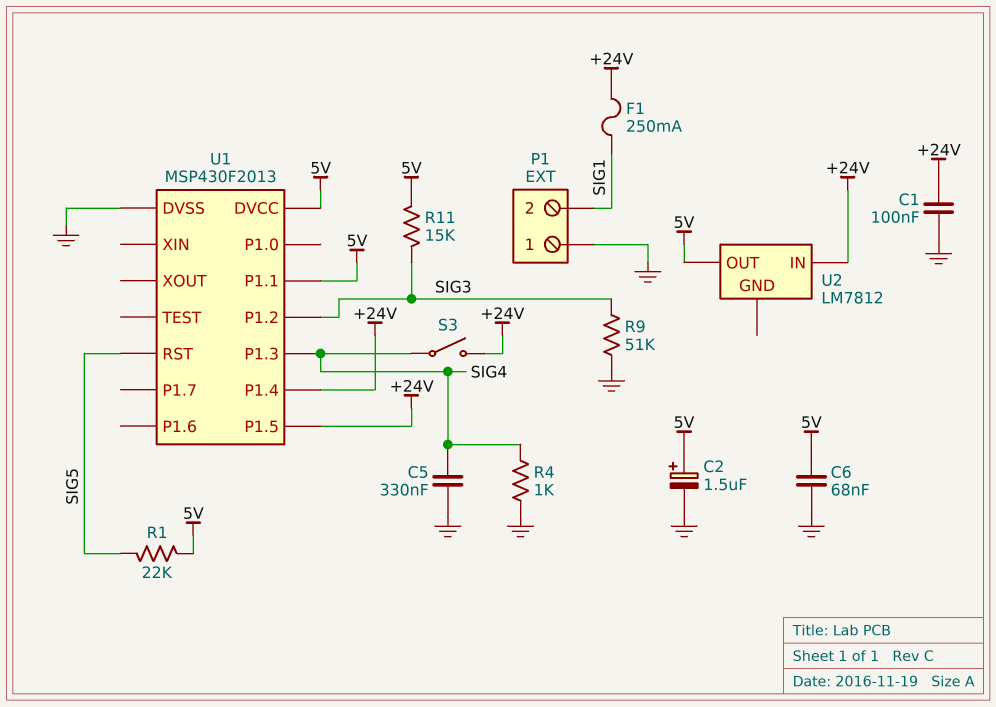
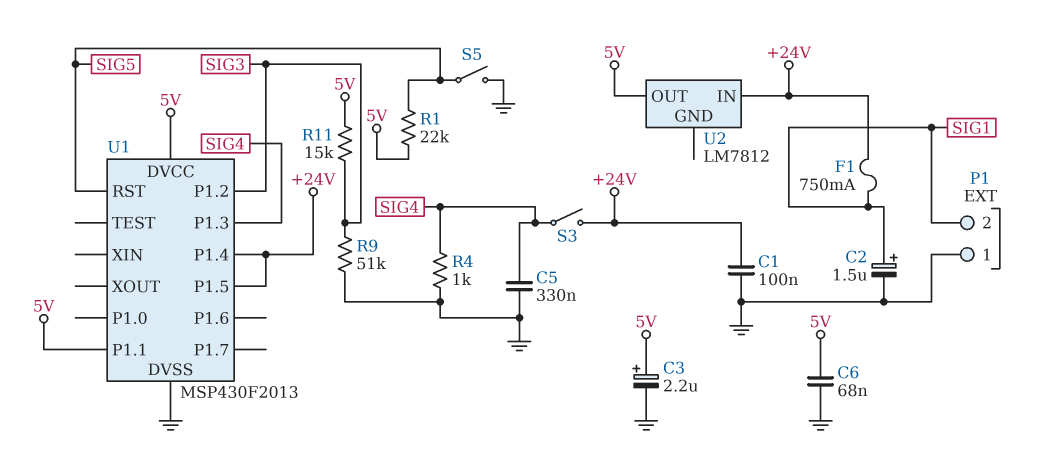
C2: 1.5uF (plus 5V, minus GND) -> 1.5uF (plus SIG1, minus GND)
C3: none -> 2.2uF (plus 5V, minus GND)
F1: 250mA (+24V, SIG1) -> 750mA (+24V, SIG1)
S5: none -> switch (GND, SIG5)

